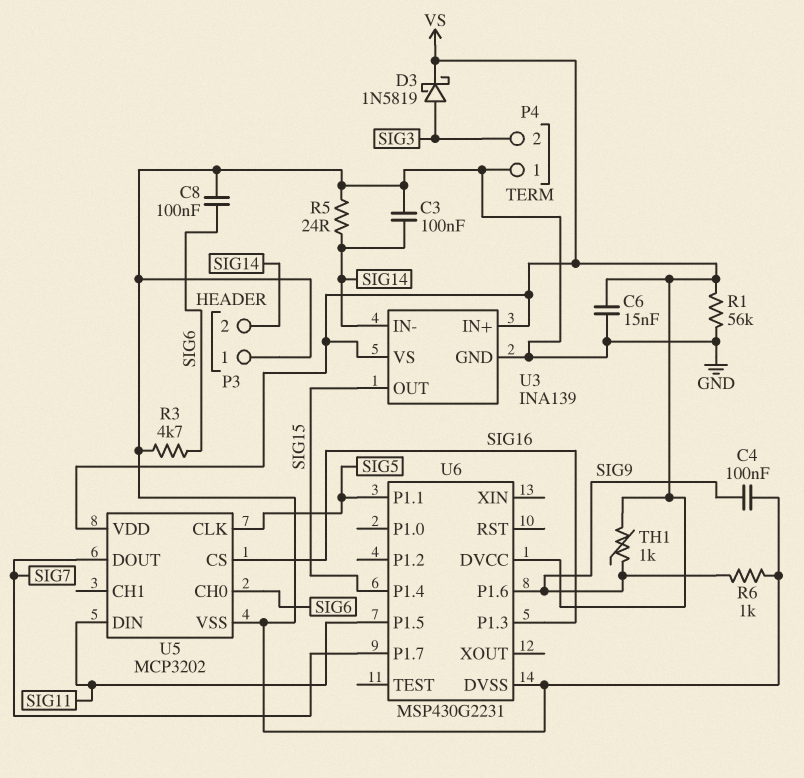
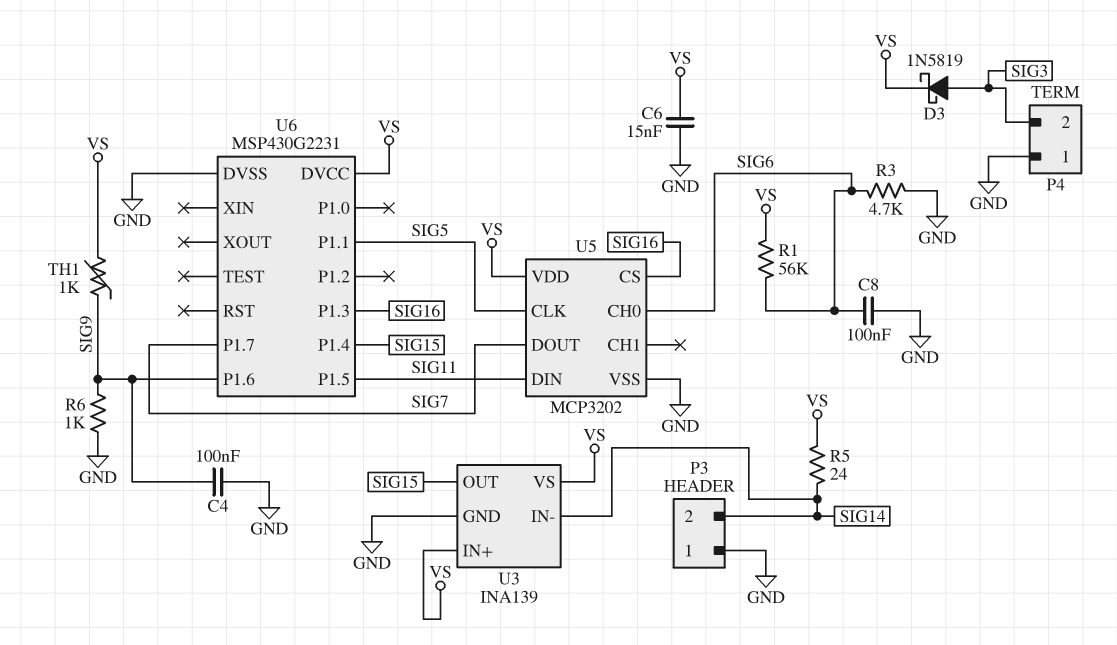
C3: 100nF (GND, SIG14) -> none
R1: 56k (GND, VS) -> 56k (SIG6, VS)
R5: 24 (GND, SIG14) -> 24 (SIG14, VS)

